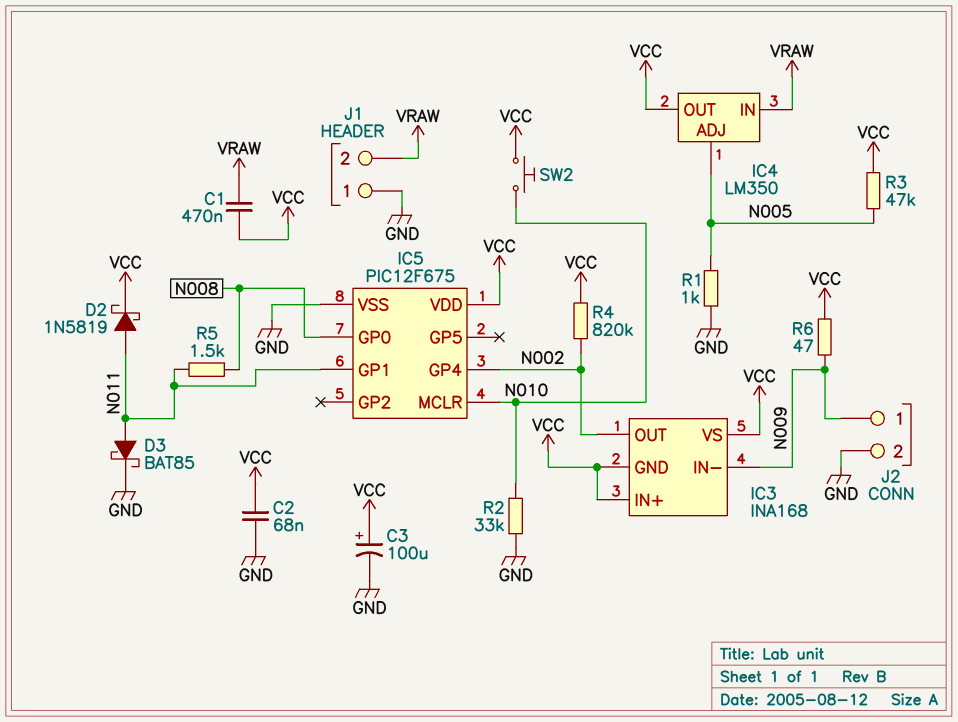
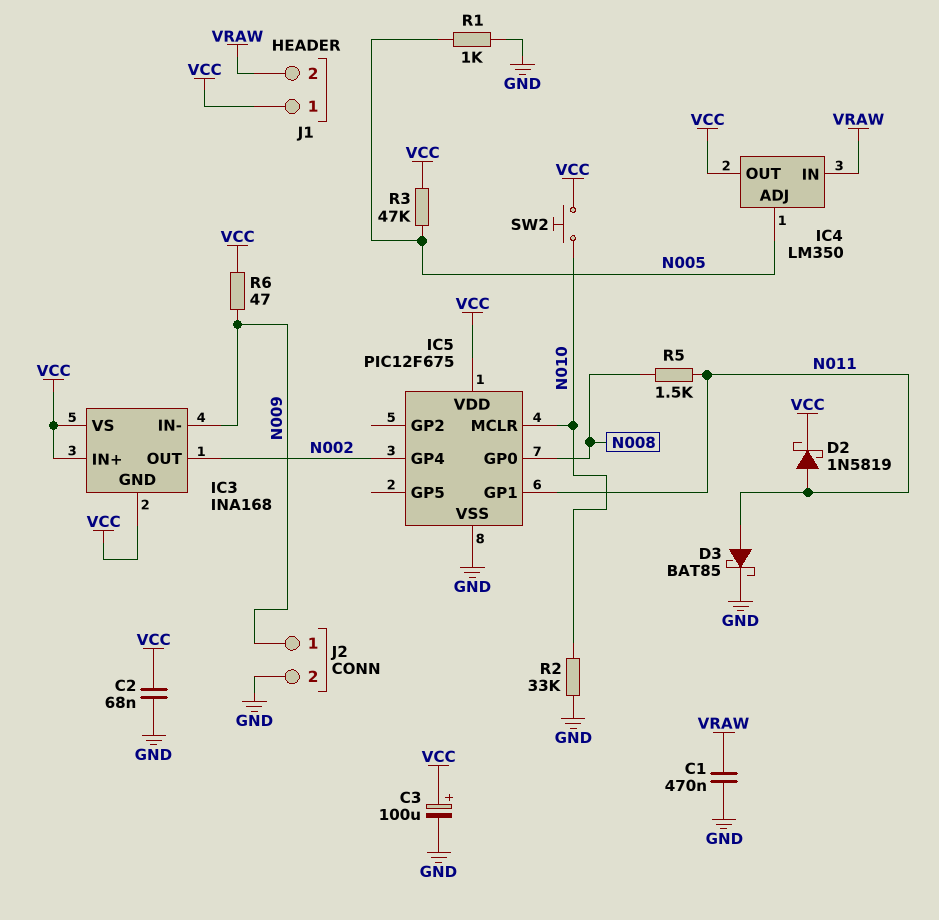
C1: 470nF (VCC, VRAW) -> 470nF (GND, VRAW)
J1 pin 1: GND -> VCC
R4: 820k (N002, VCC) -> none

